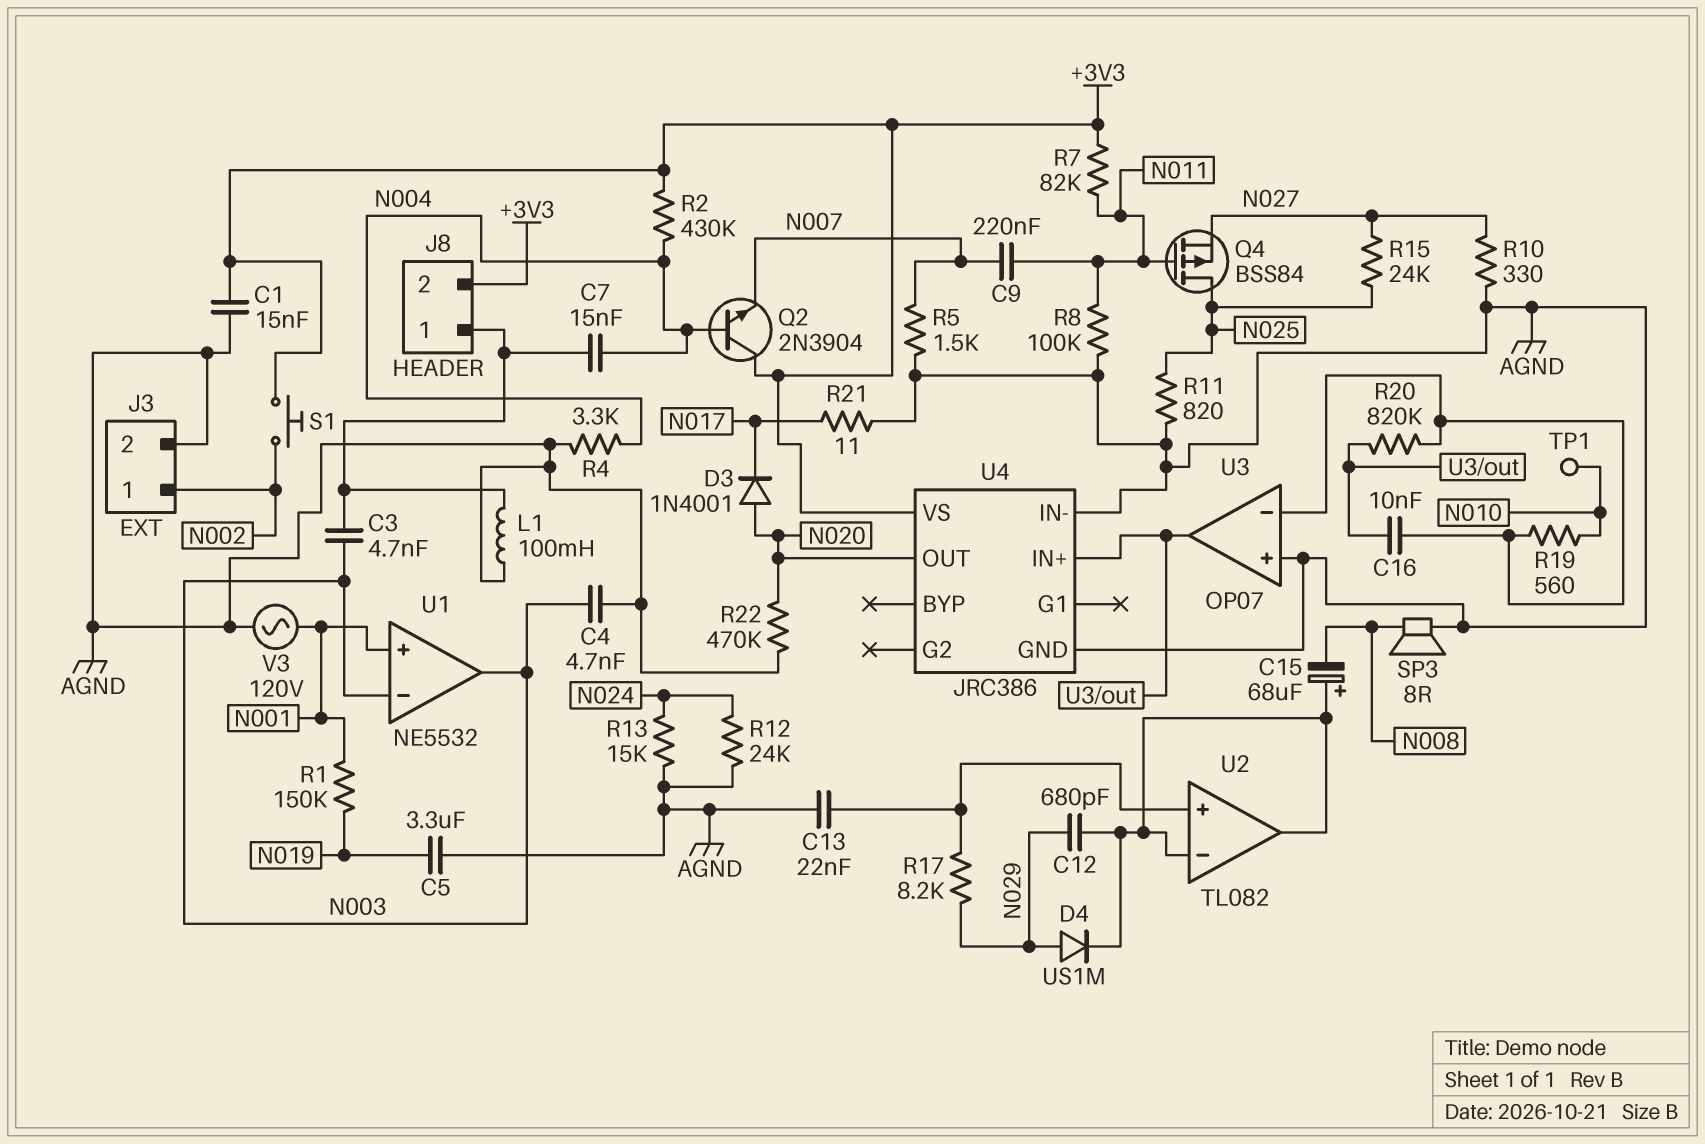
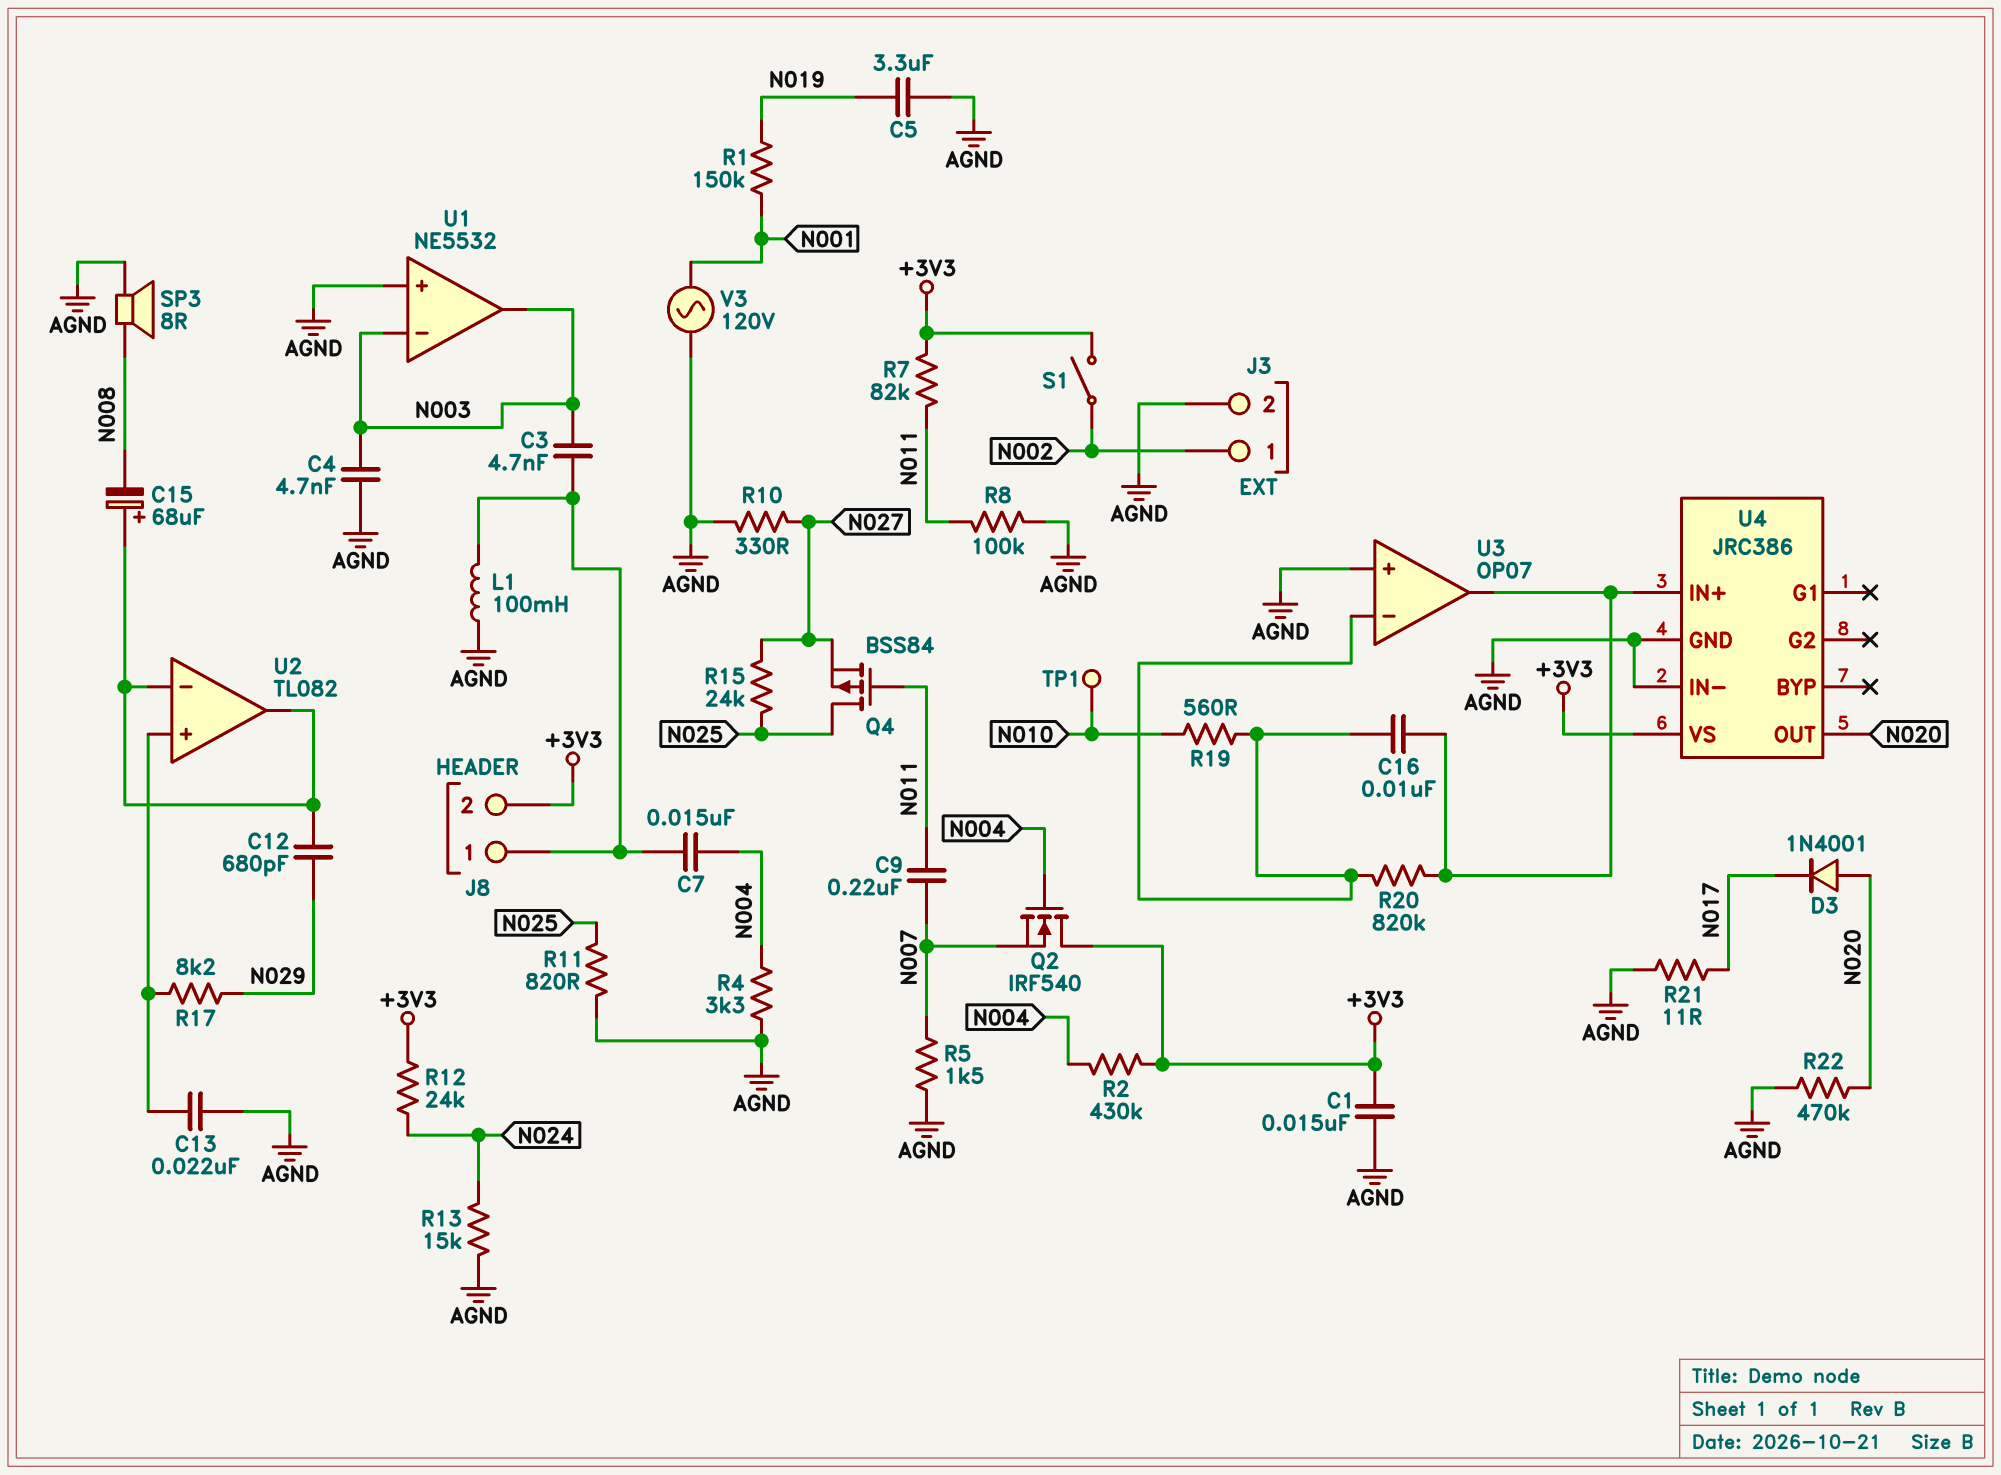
D4: diode US1M (A N029, K U2/in-) -> none
Q2: NPN 2N3904 (B N004, C +3V3, E N007) -> NMOS IRF540 (G N004, D +3V3, S N007)
R12: 24k (AGND, N024) -> 24k (+3V3, N024)
S1: button (+3V3, N002) -> switch (+3V3, N002)
U1 pin in+: N001 -> AGND

